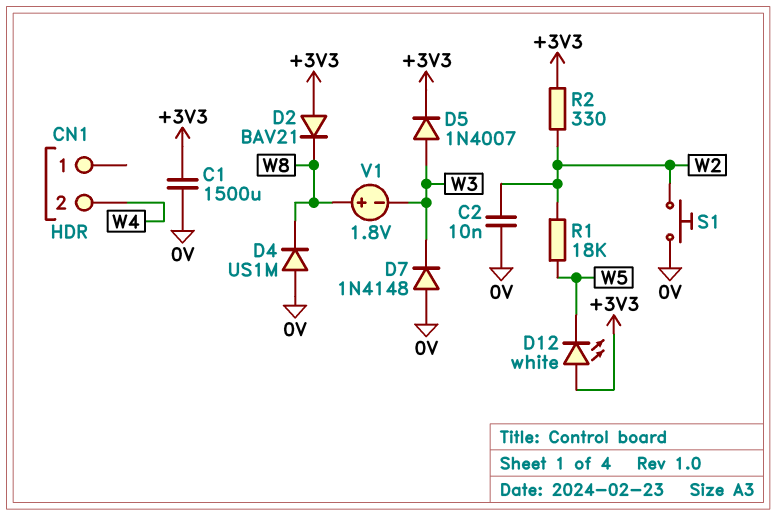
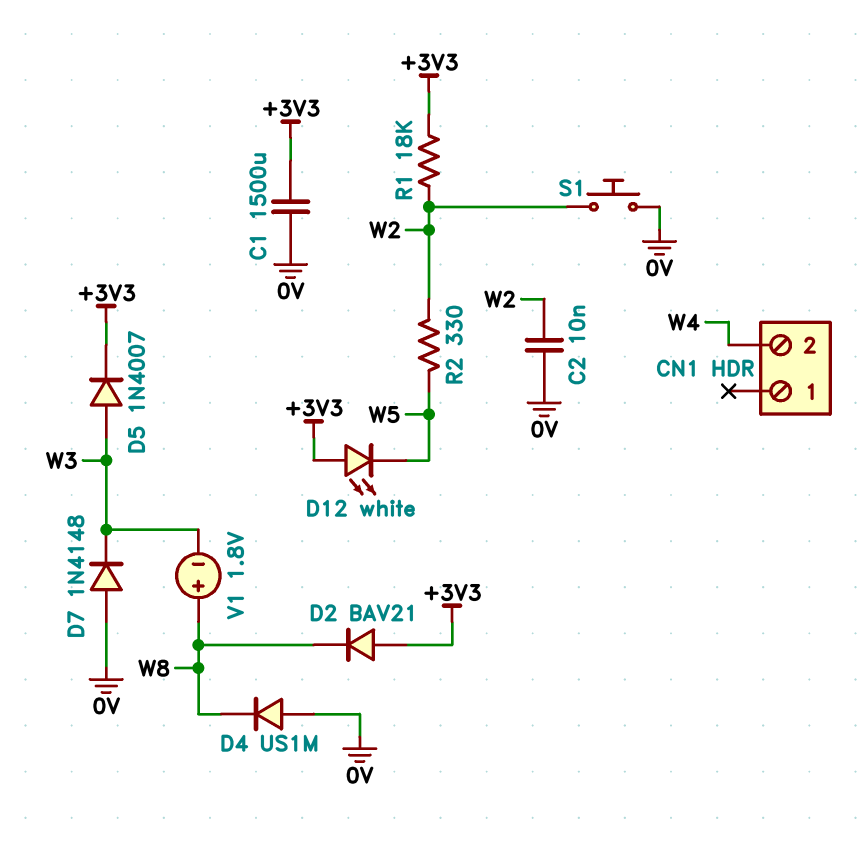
R1: 18k (W2, W5) -> 18k (+3V3, W2)
R2: 330 (+3V3, W2) -> 330 (W2, W5)

